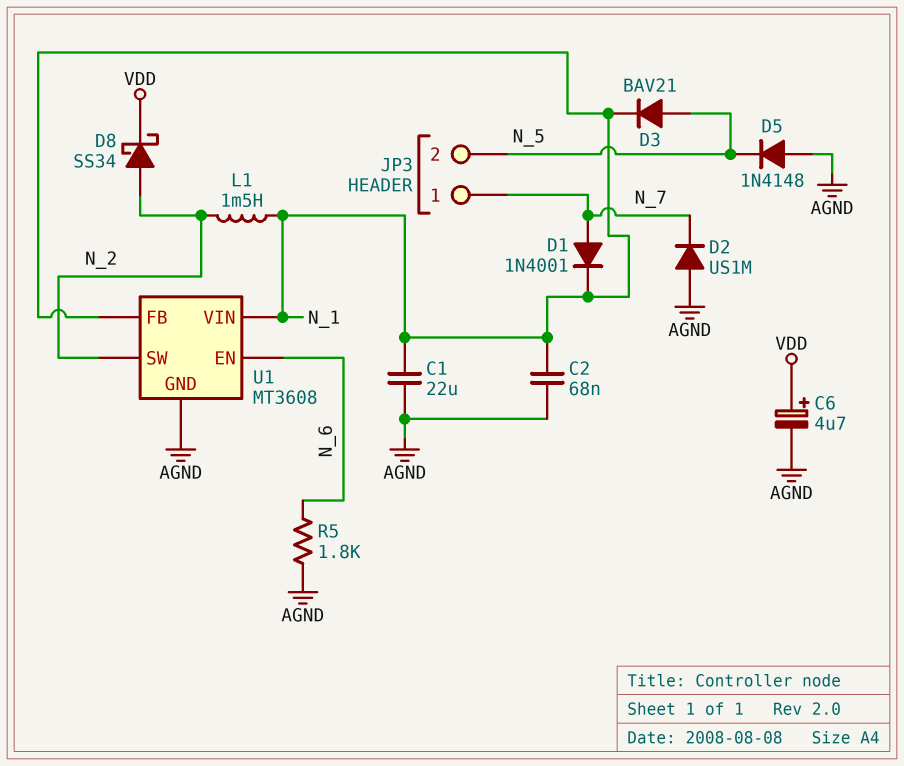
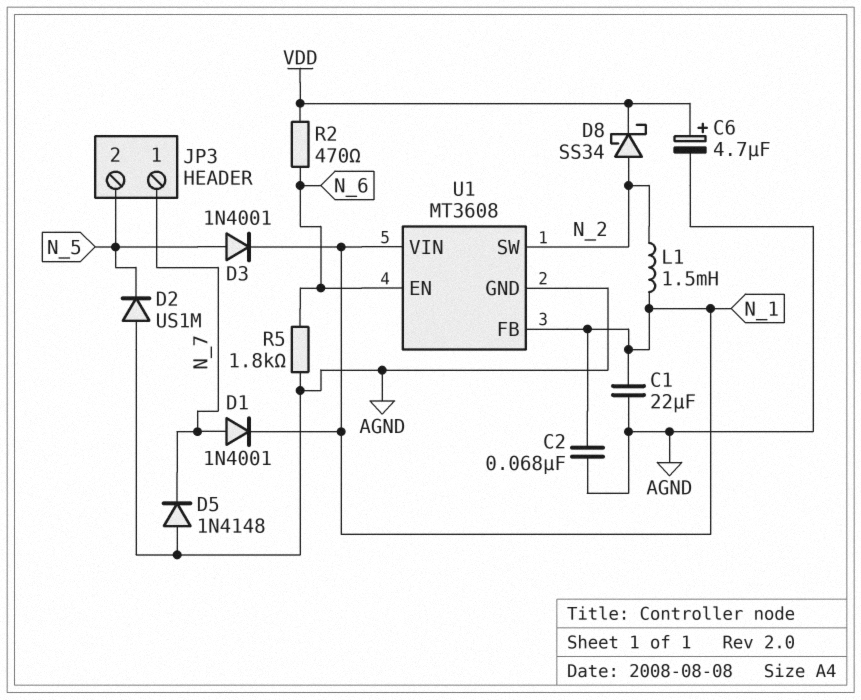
D2: diode US1M (A AGND, K N_7) -> diode US1M (A AGND, K N_5)
D3: diode BAV21 (A N_5, K N_1) -> diode 1N4001 (A N_5, K N_1)
D5: diode 1N4148 (A AGND, K N_5) -> diode 1N4148 (A AGND, K N_7)
R2: none -> 470 (N_6, VDD)

